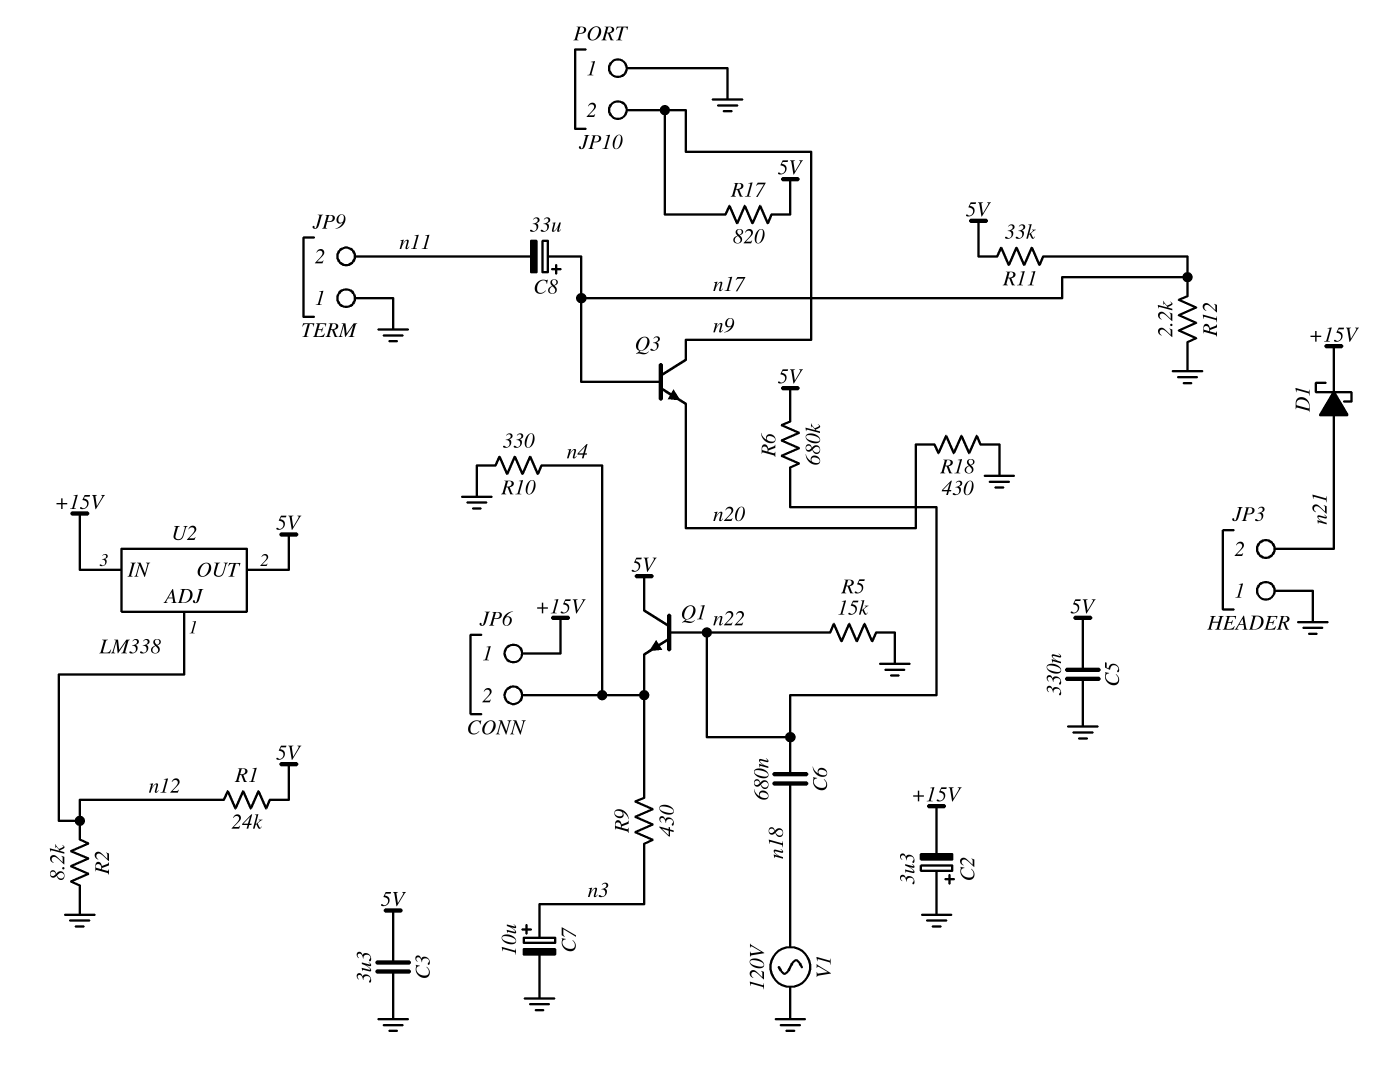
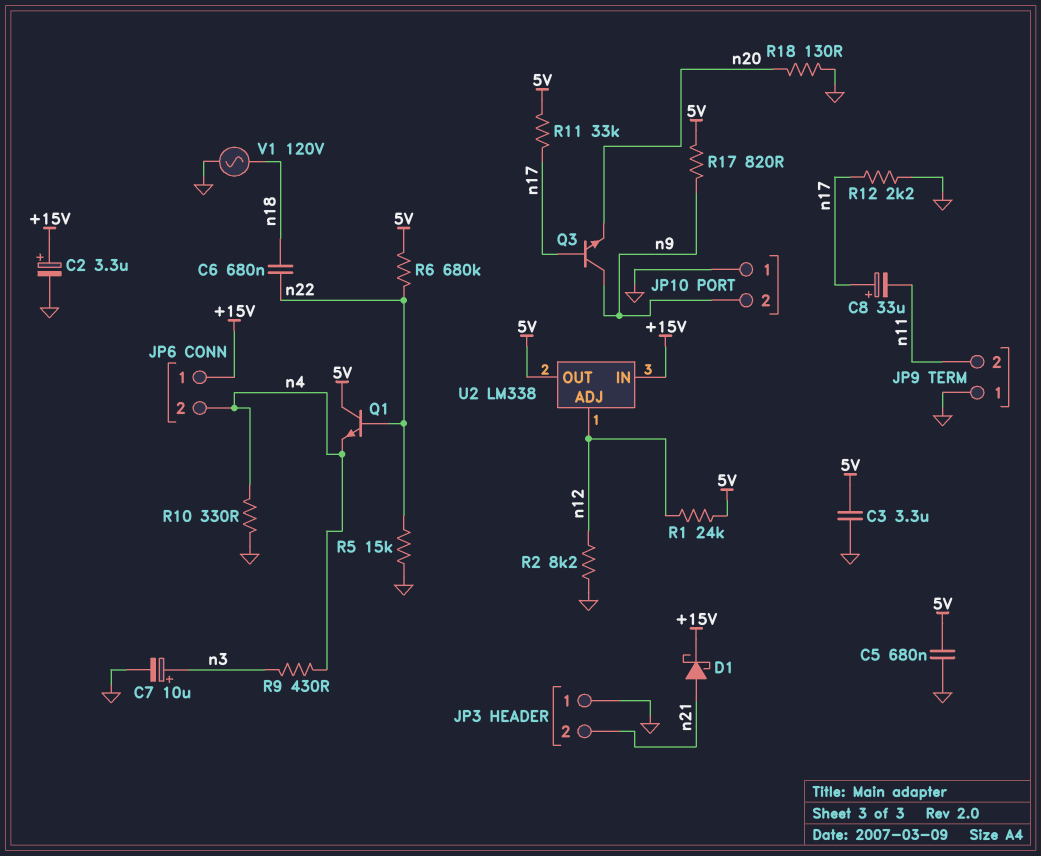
C2: 3.3uF (plus GND, minus +15V) -> 3.3uF (plus +15V, minus GND)
C5: 330nF (5V, GND) -> 680nF (5V, GND)
R18: 430 (GND, n20) -> 130 (GND, n20)

